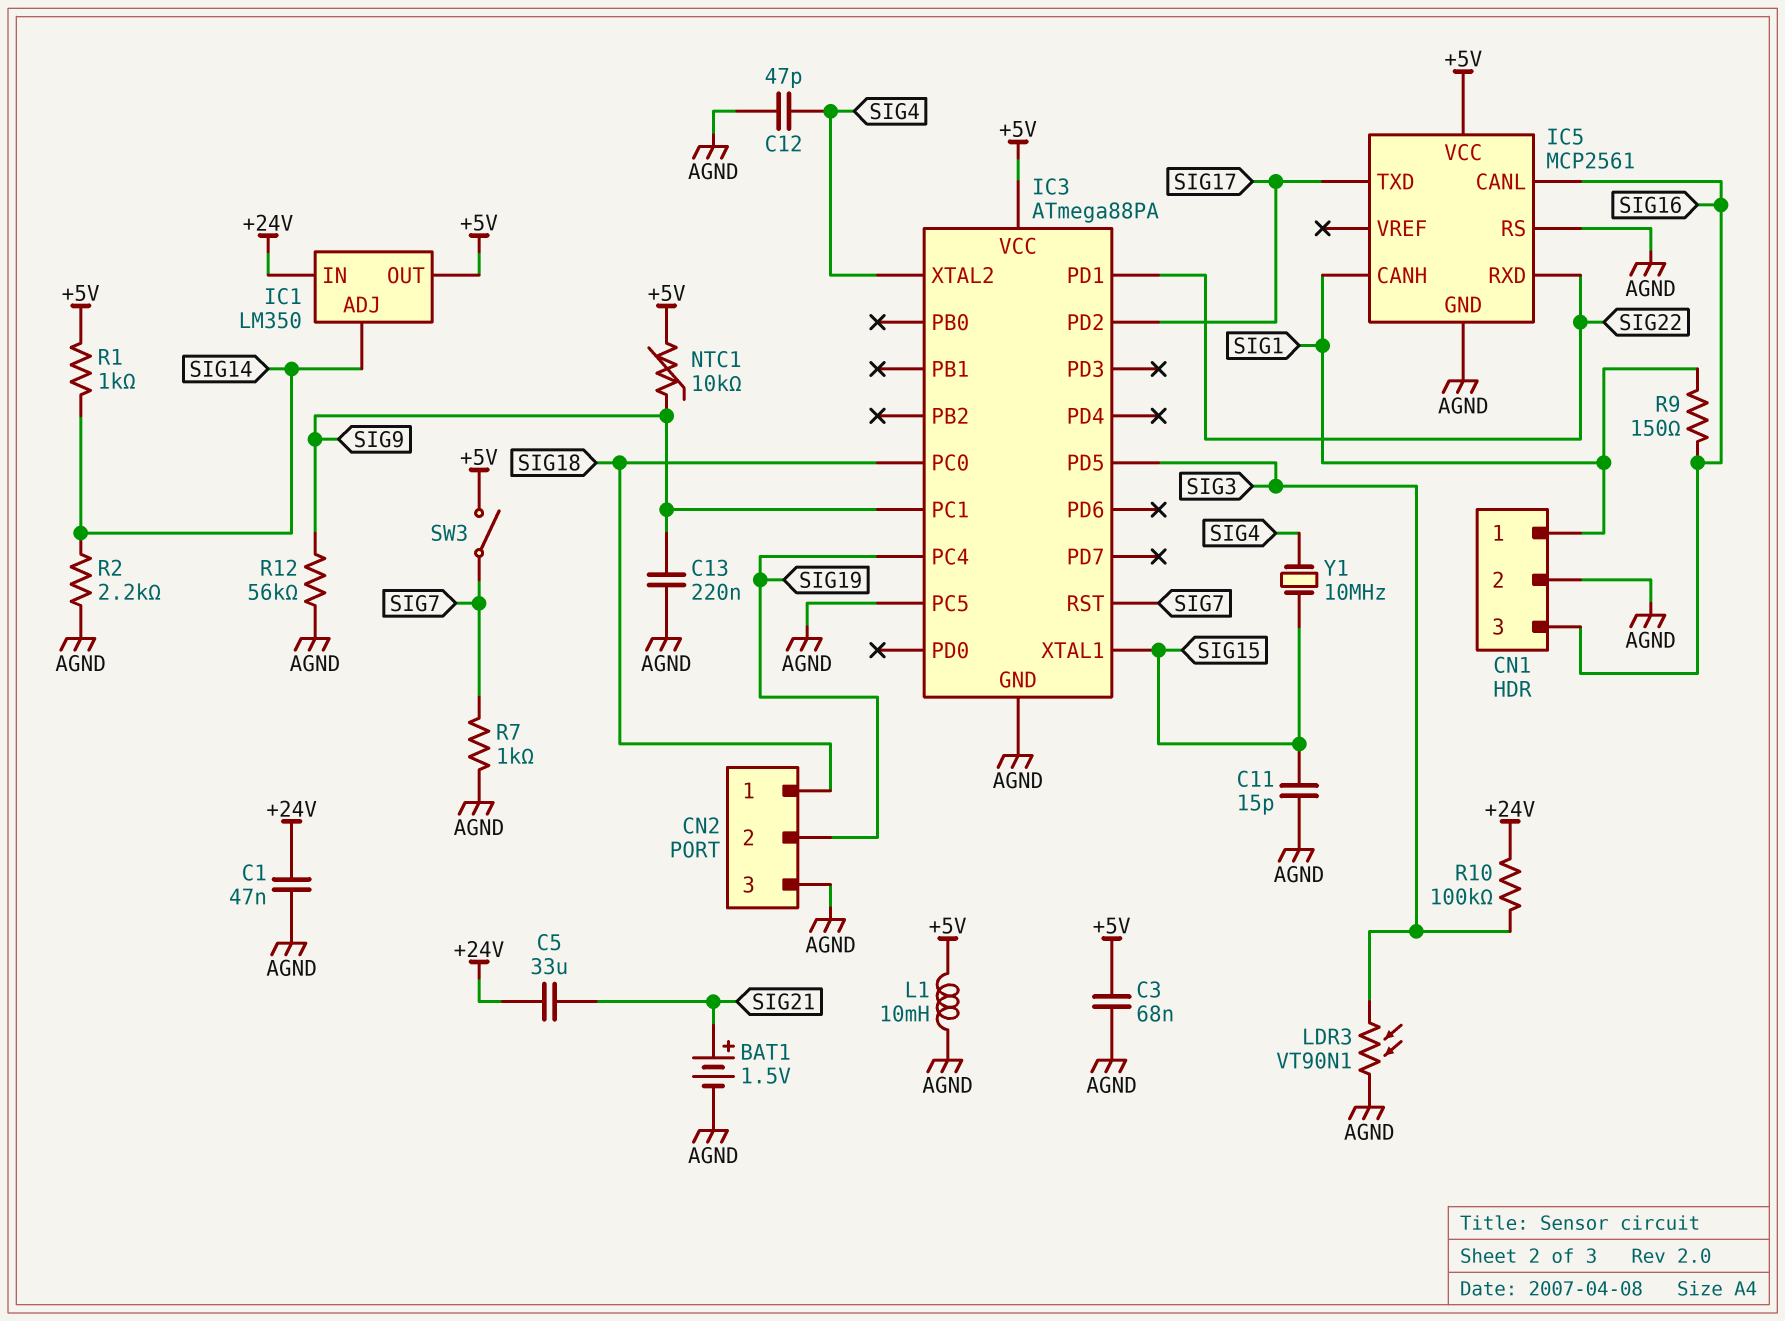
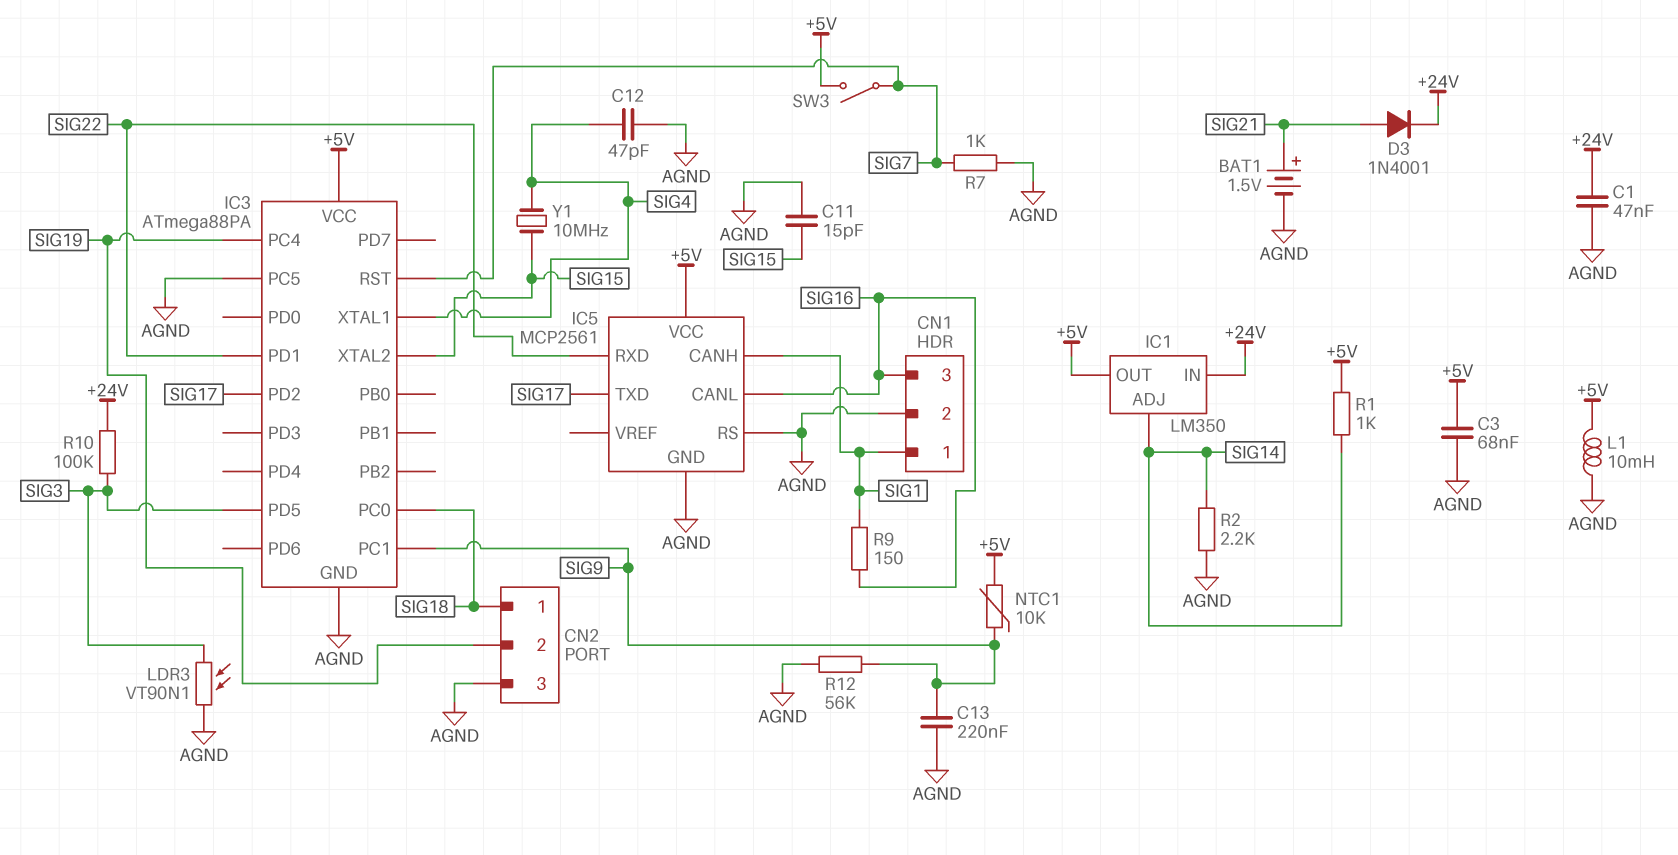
C5: 33uF (+24V, SIG21) -> none
D3: none -> diode 1N4001 (A SIG21, K +24V)
IC3 pin XTAL1: SIG15 -> SIG4
IC3 pin XTAL2: SIG4 -> SIG15

